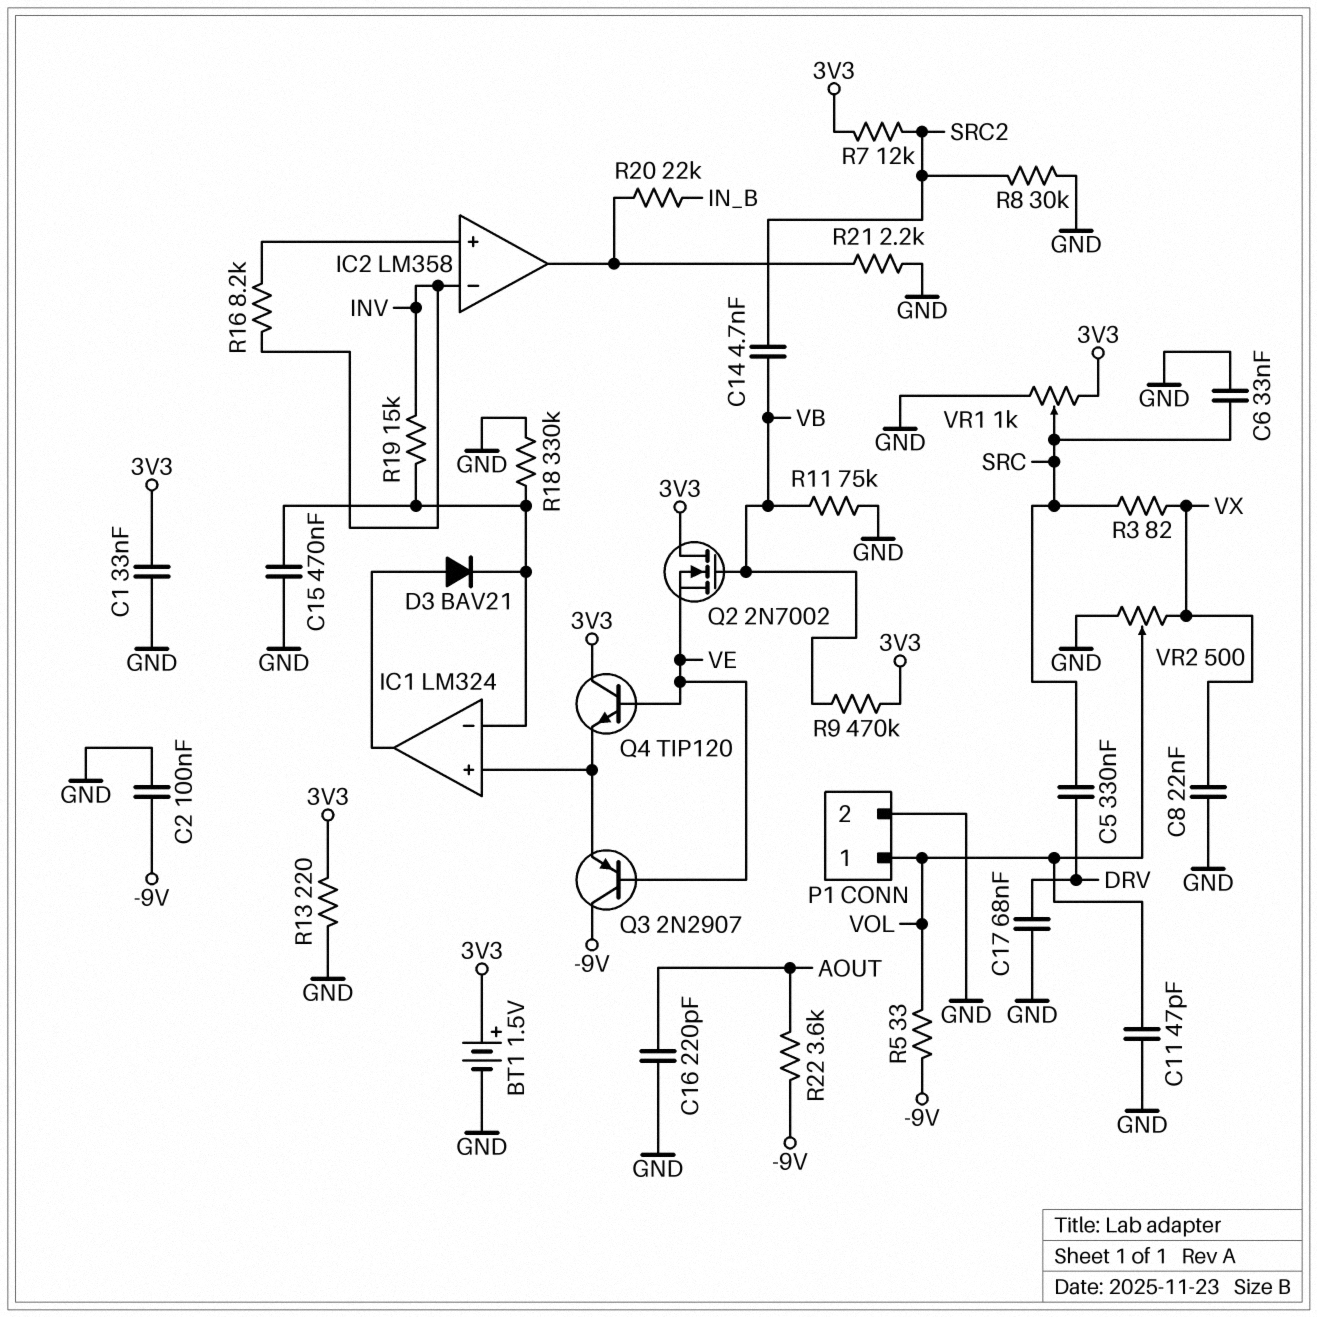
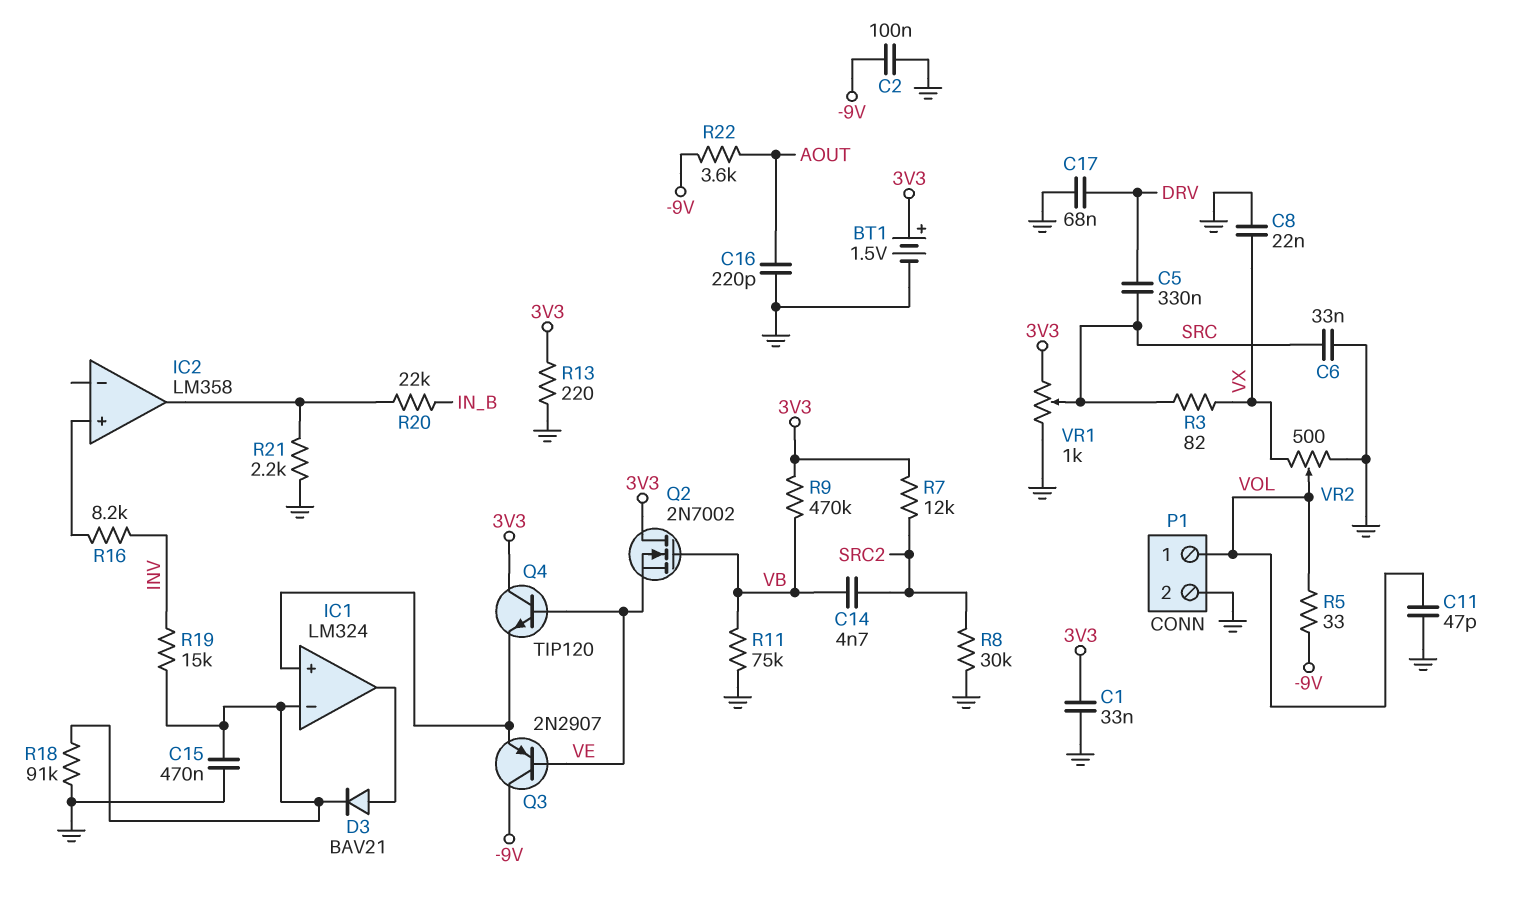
IC2 pin in-: INV -> none
R18: 330k (GND, IC1/in-) -> 91k (GND, IC1/in-)

